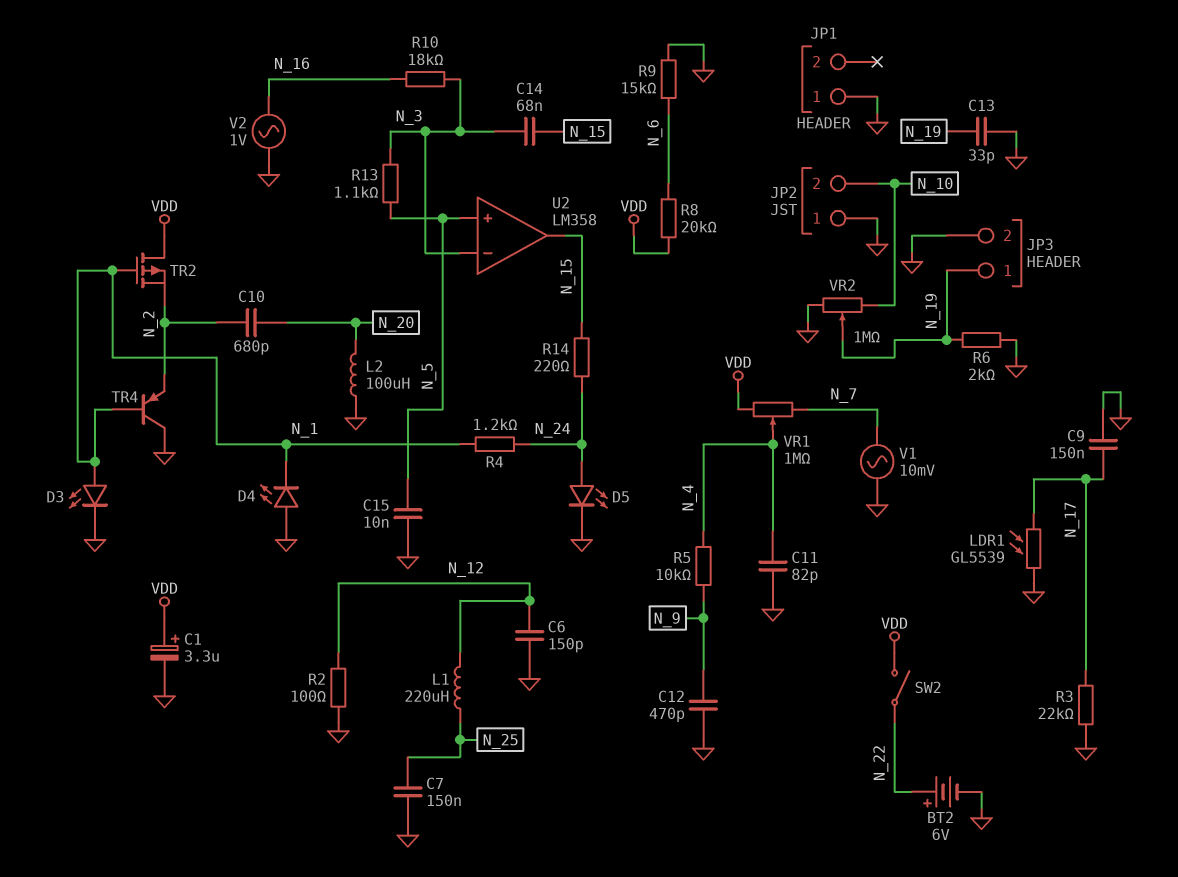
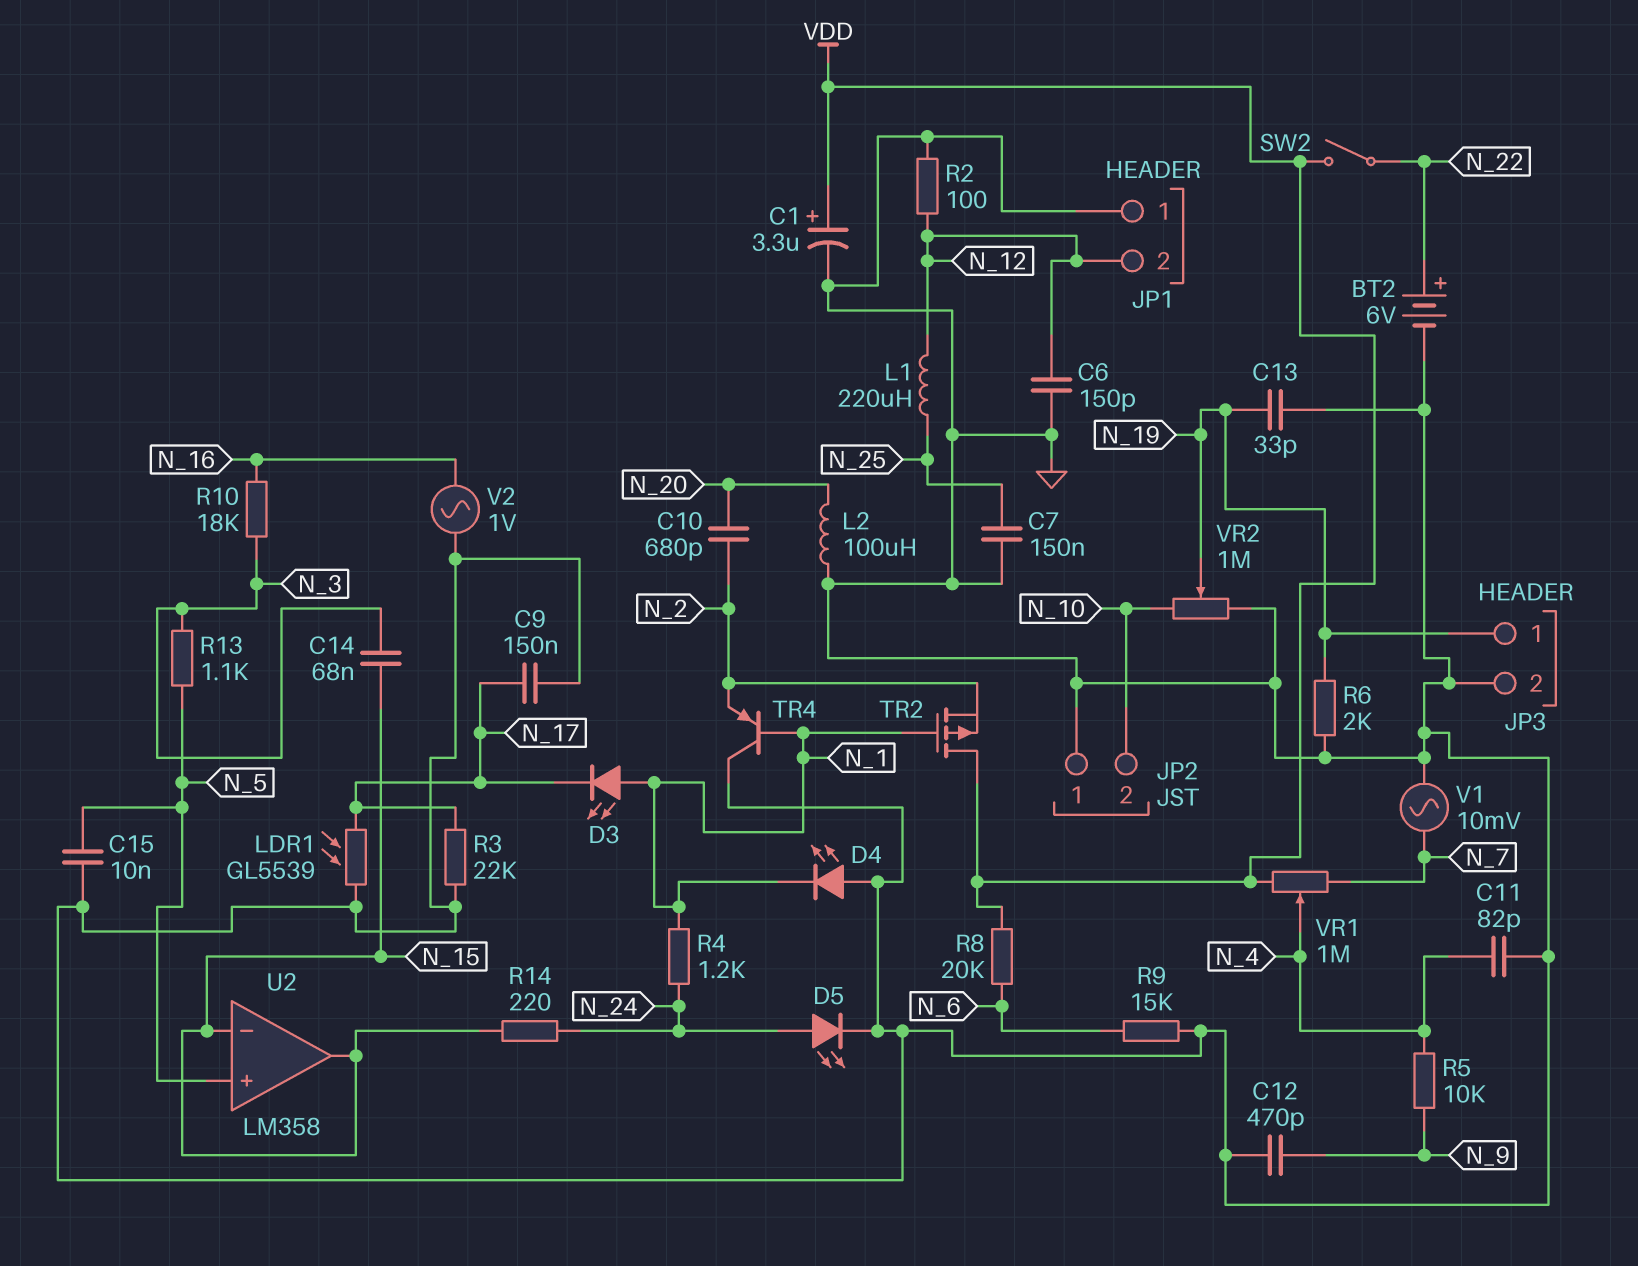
D3: LED (A N_1, K GND) -> LED (A N_1, K N_17)
JP1 pin 2: none -> N_12
U2 pin in-: N_3 -> N_15

